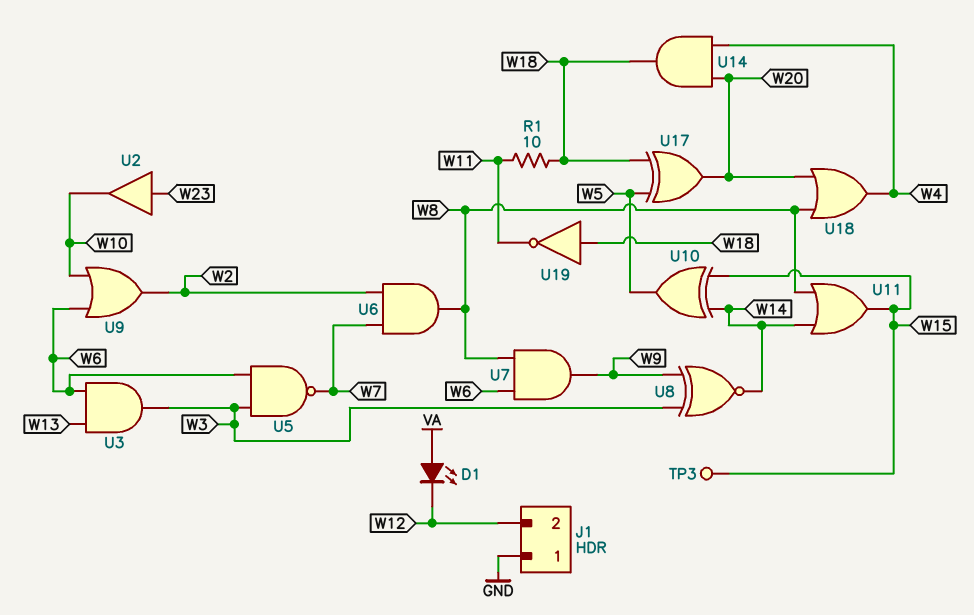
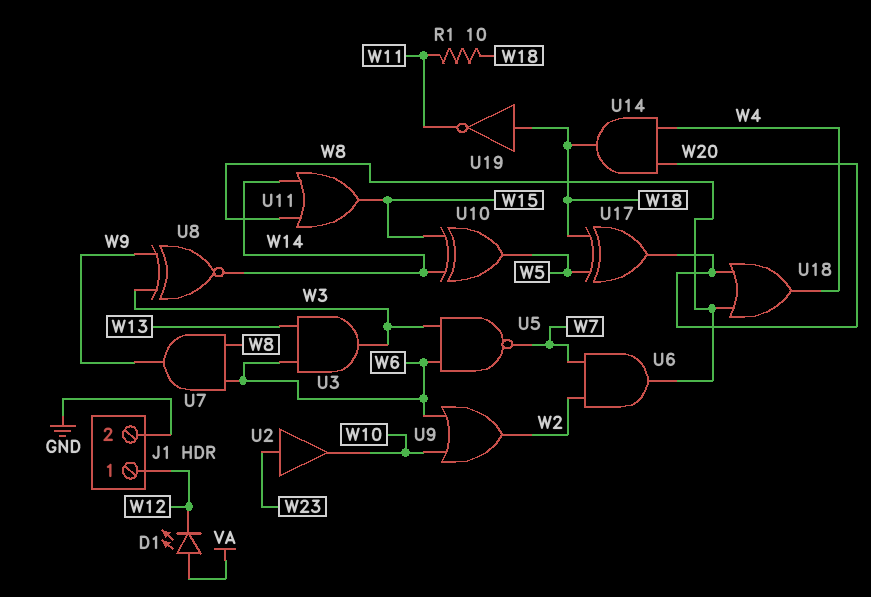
J1 pin 1: GND -> W12
J1 pin 2: W12 -> GND
TP3: test point (W15) -> none

